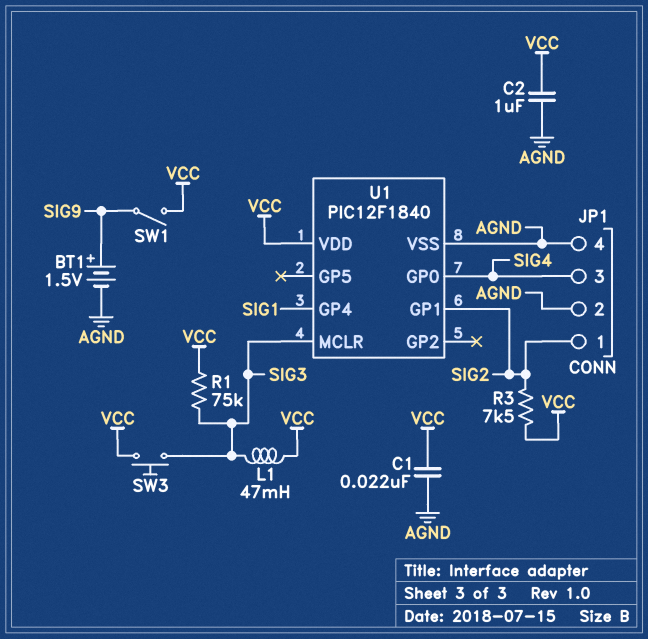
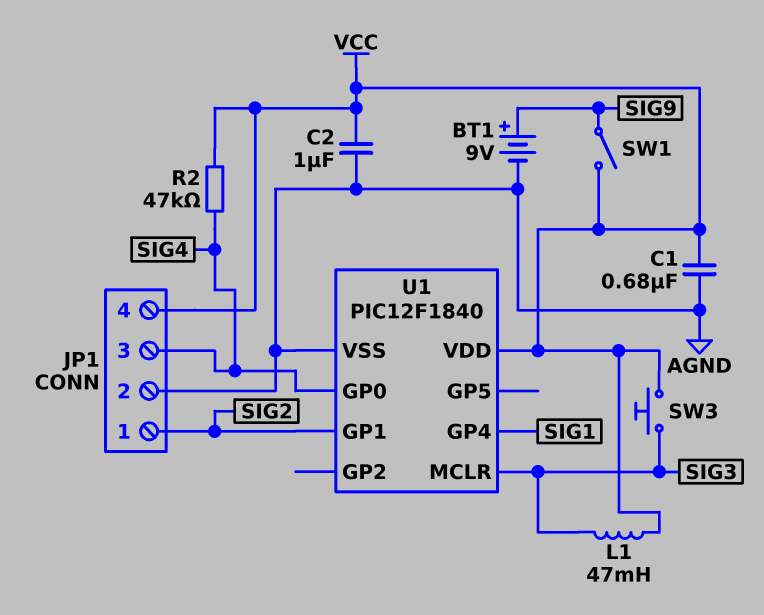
BT1: 1.5V (plus SIG9, minus AGND) -> 9V (plus SIG9, minus AGND)
C1: 22nF (AGND, VCC) -> 680nF (AGND, VCC)
JP1 pin 4: AGND -> VCC
R1: 75k (SIG3, VCC) -> none
R2: none -> 47k (SIG4, VCC)
R3: 7.5k (SIG2, VCC) -> none

